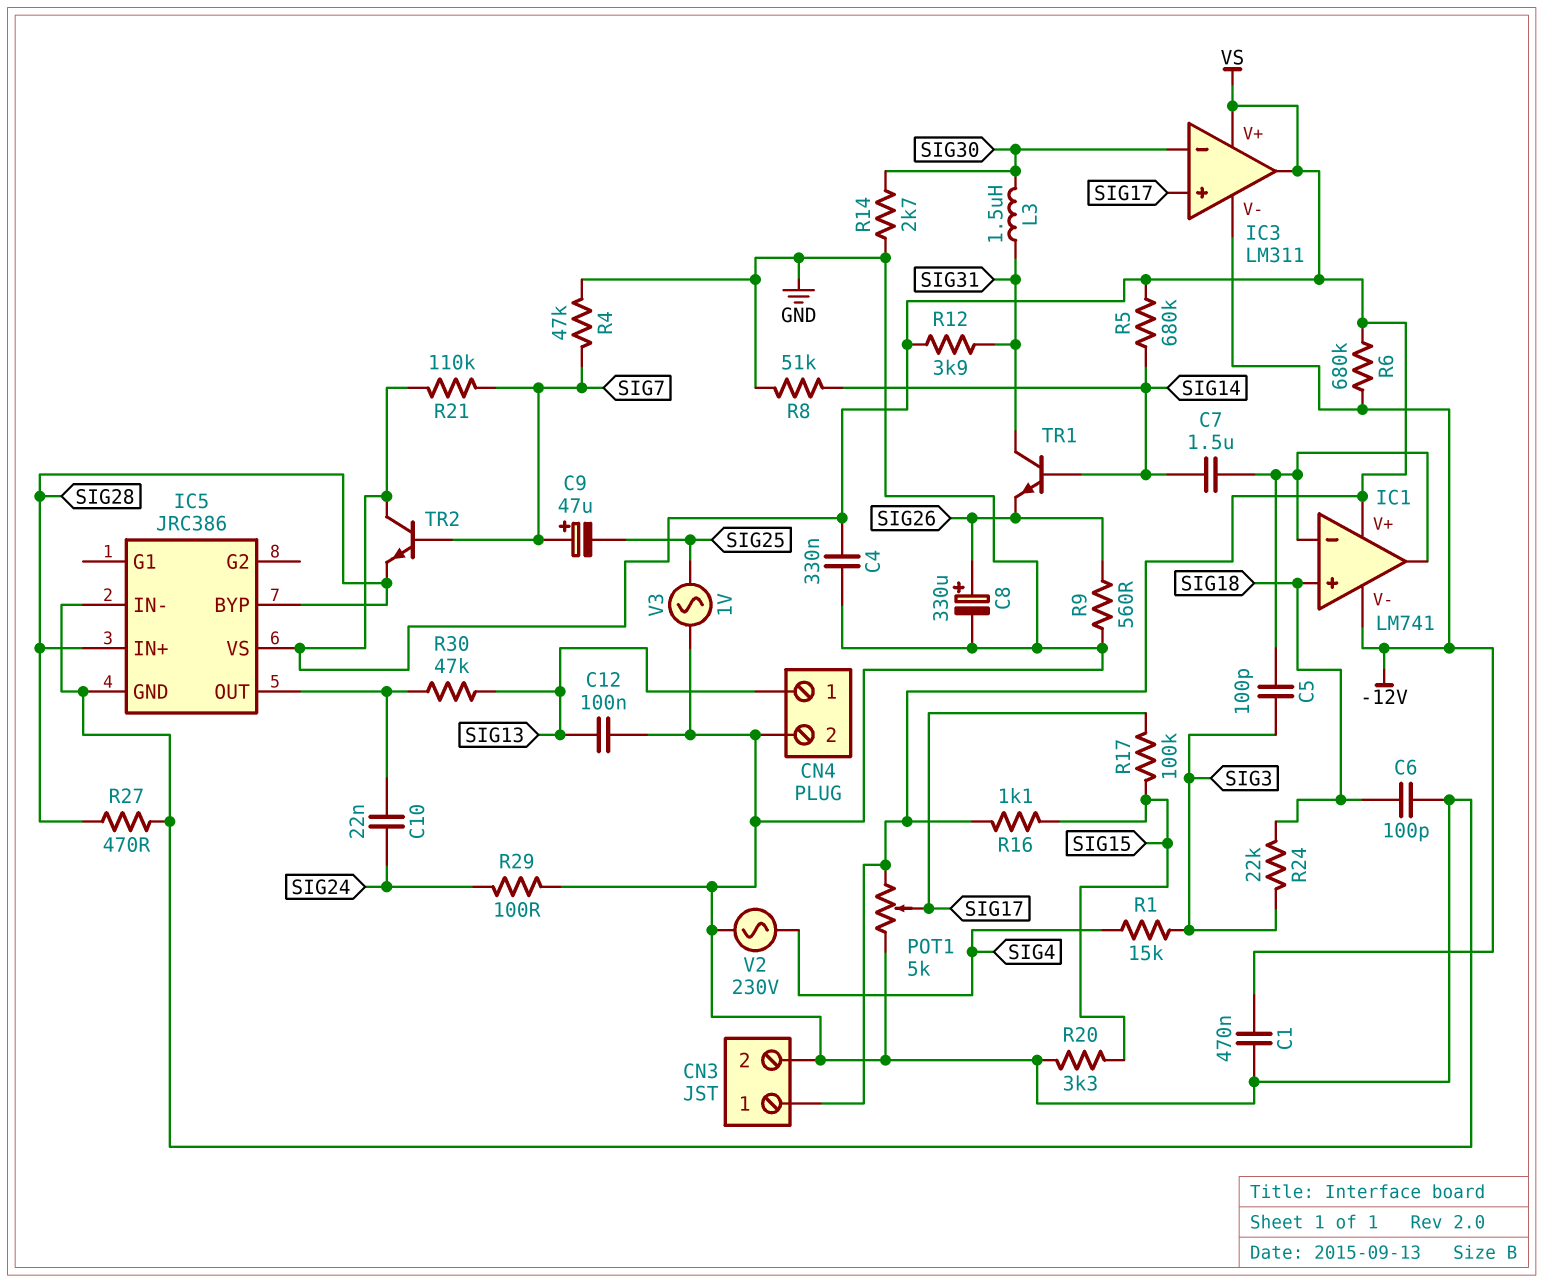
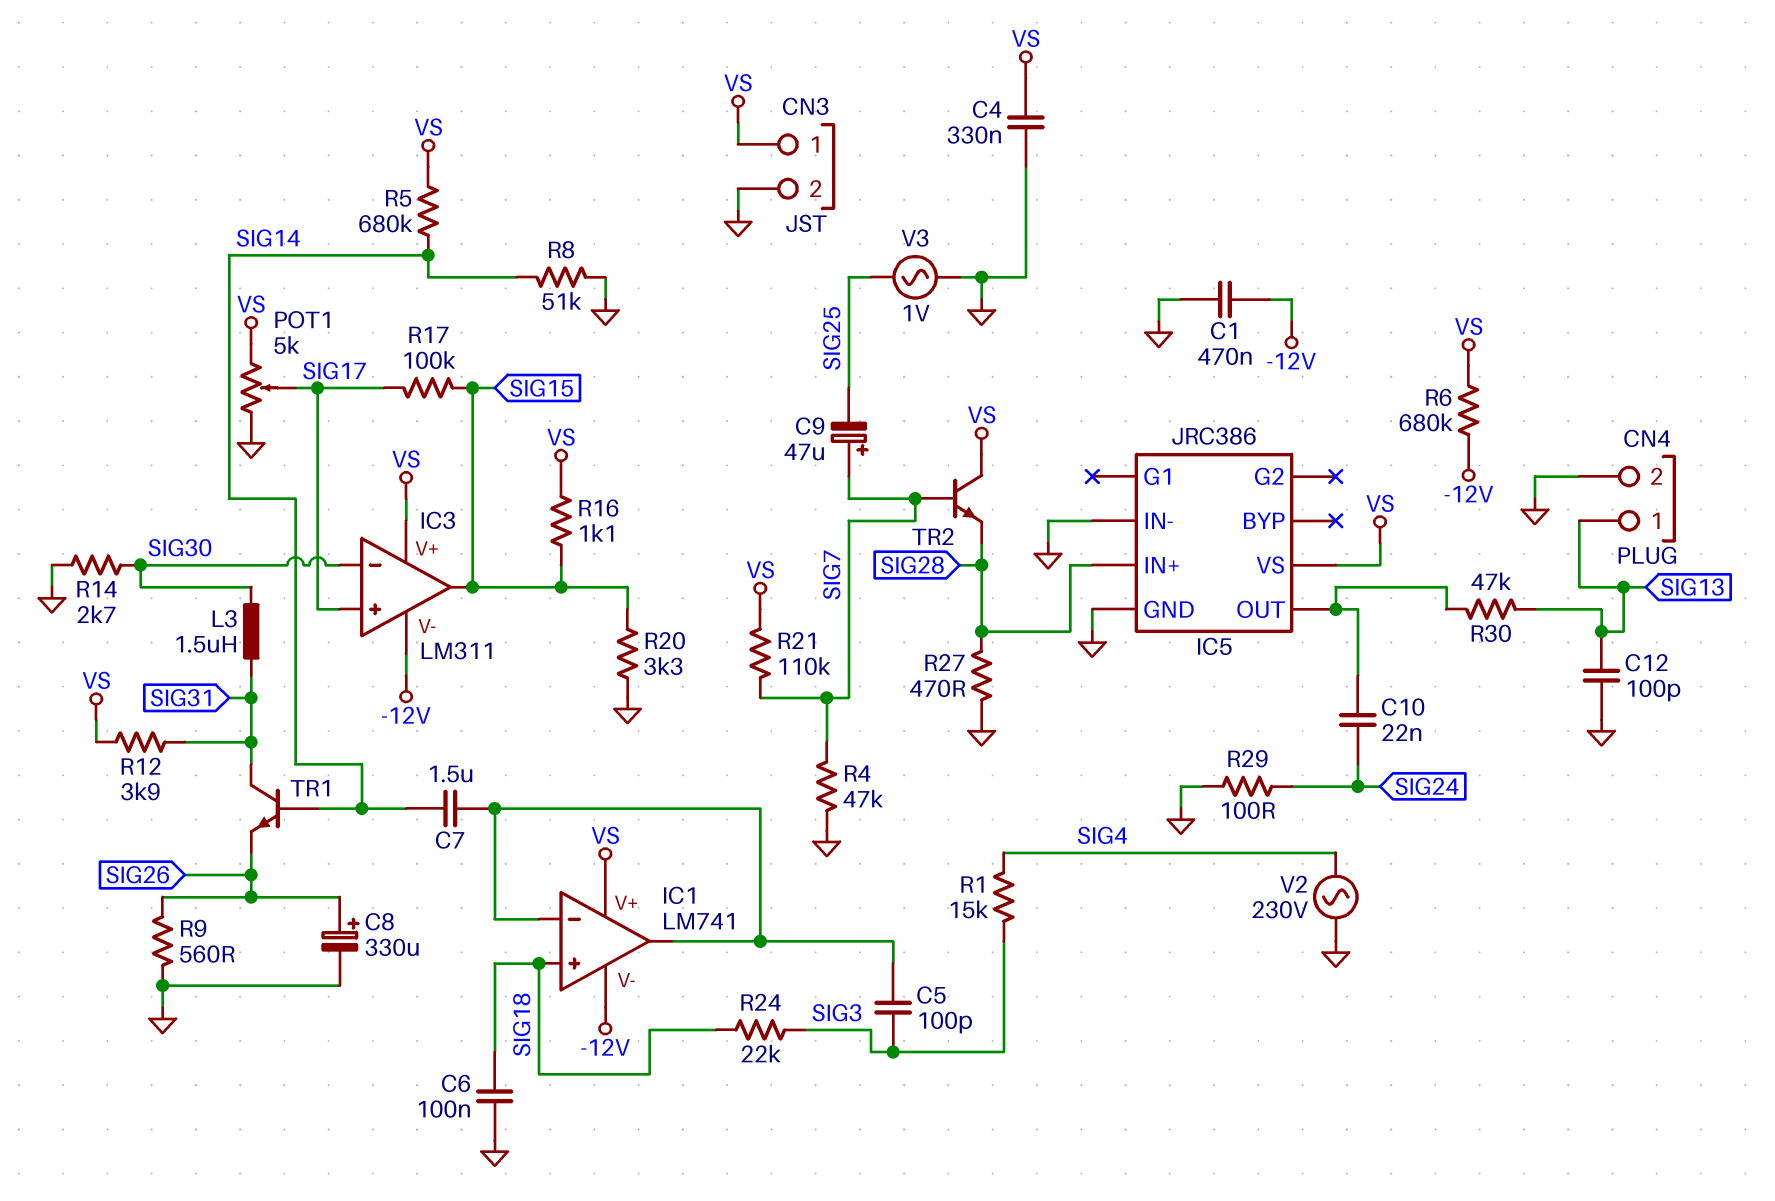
C6: 100pF (GND, SIG18) -> 100nF (GND, SIG18)
C12: 100nF (GND, SIG13) -> 100pF (GND, SIG13)
IC3 pin out: VS -> SIG15
IC5 pin BYP: SIG28 -> none

